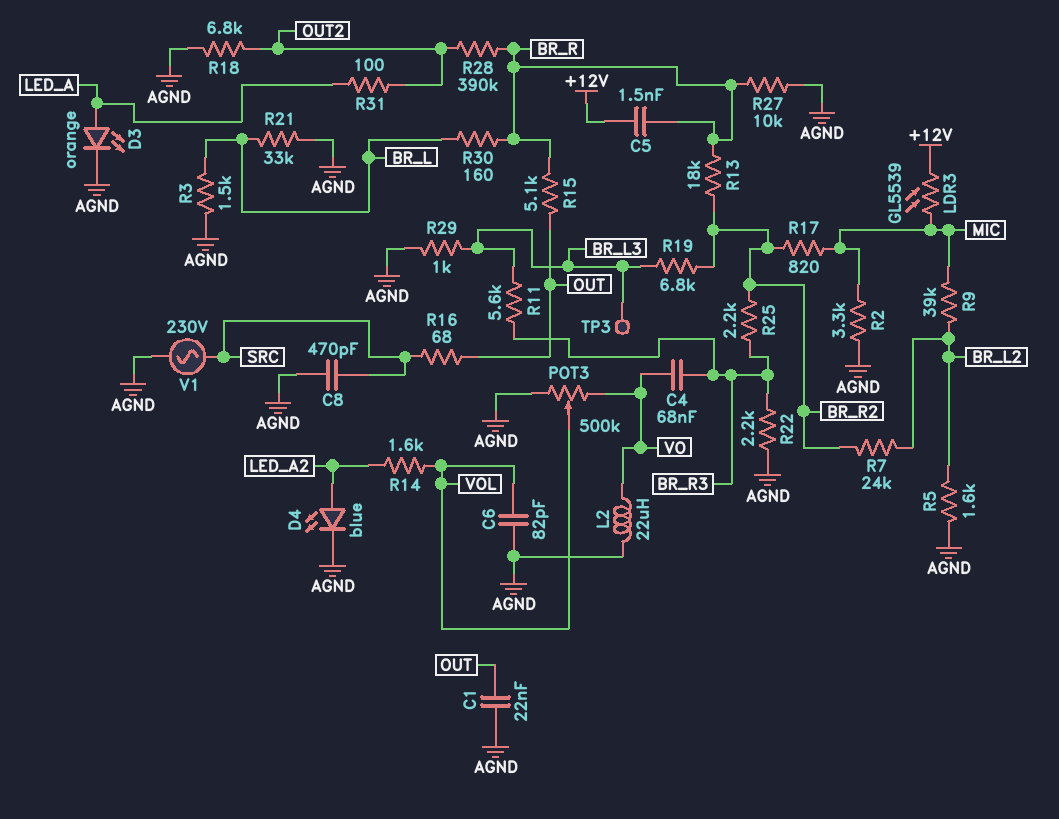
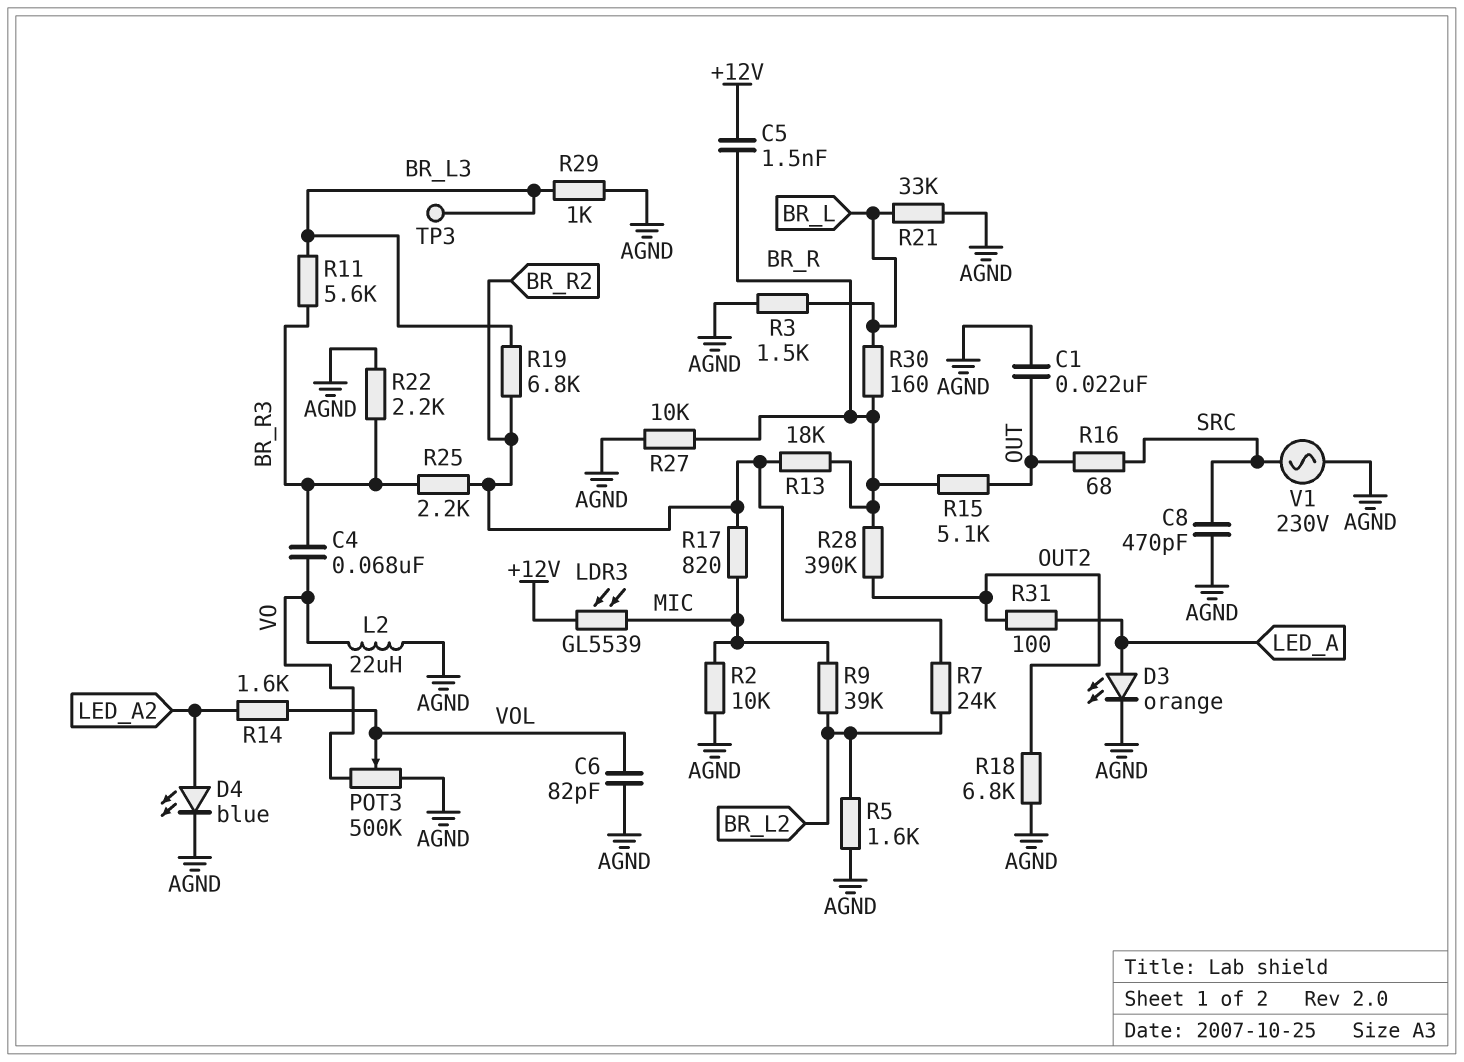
R2: 3.3k (AGND, MIC) -> 10k (AGND, MIC)

